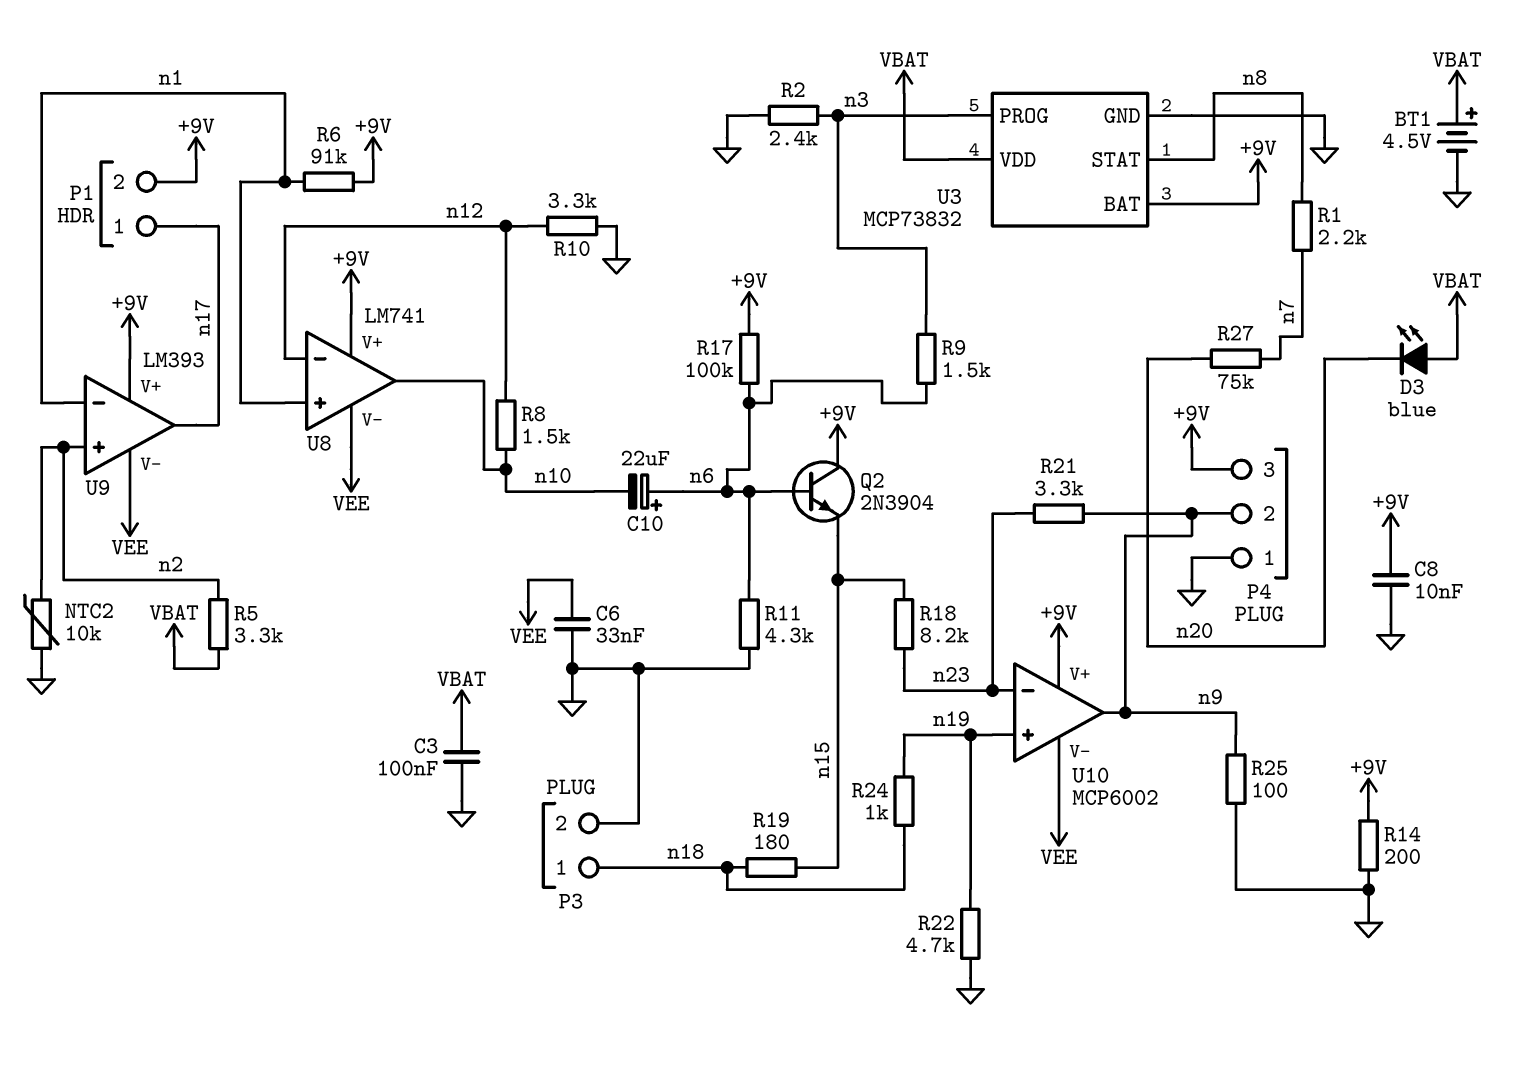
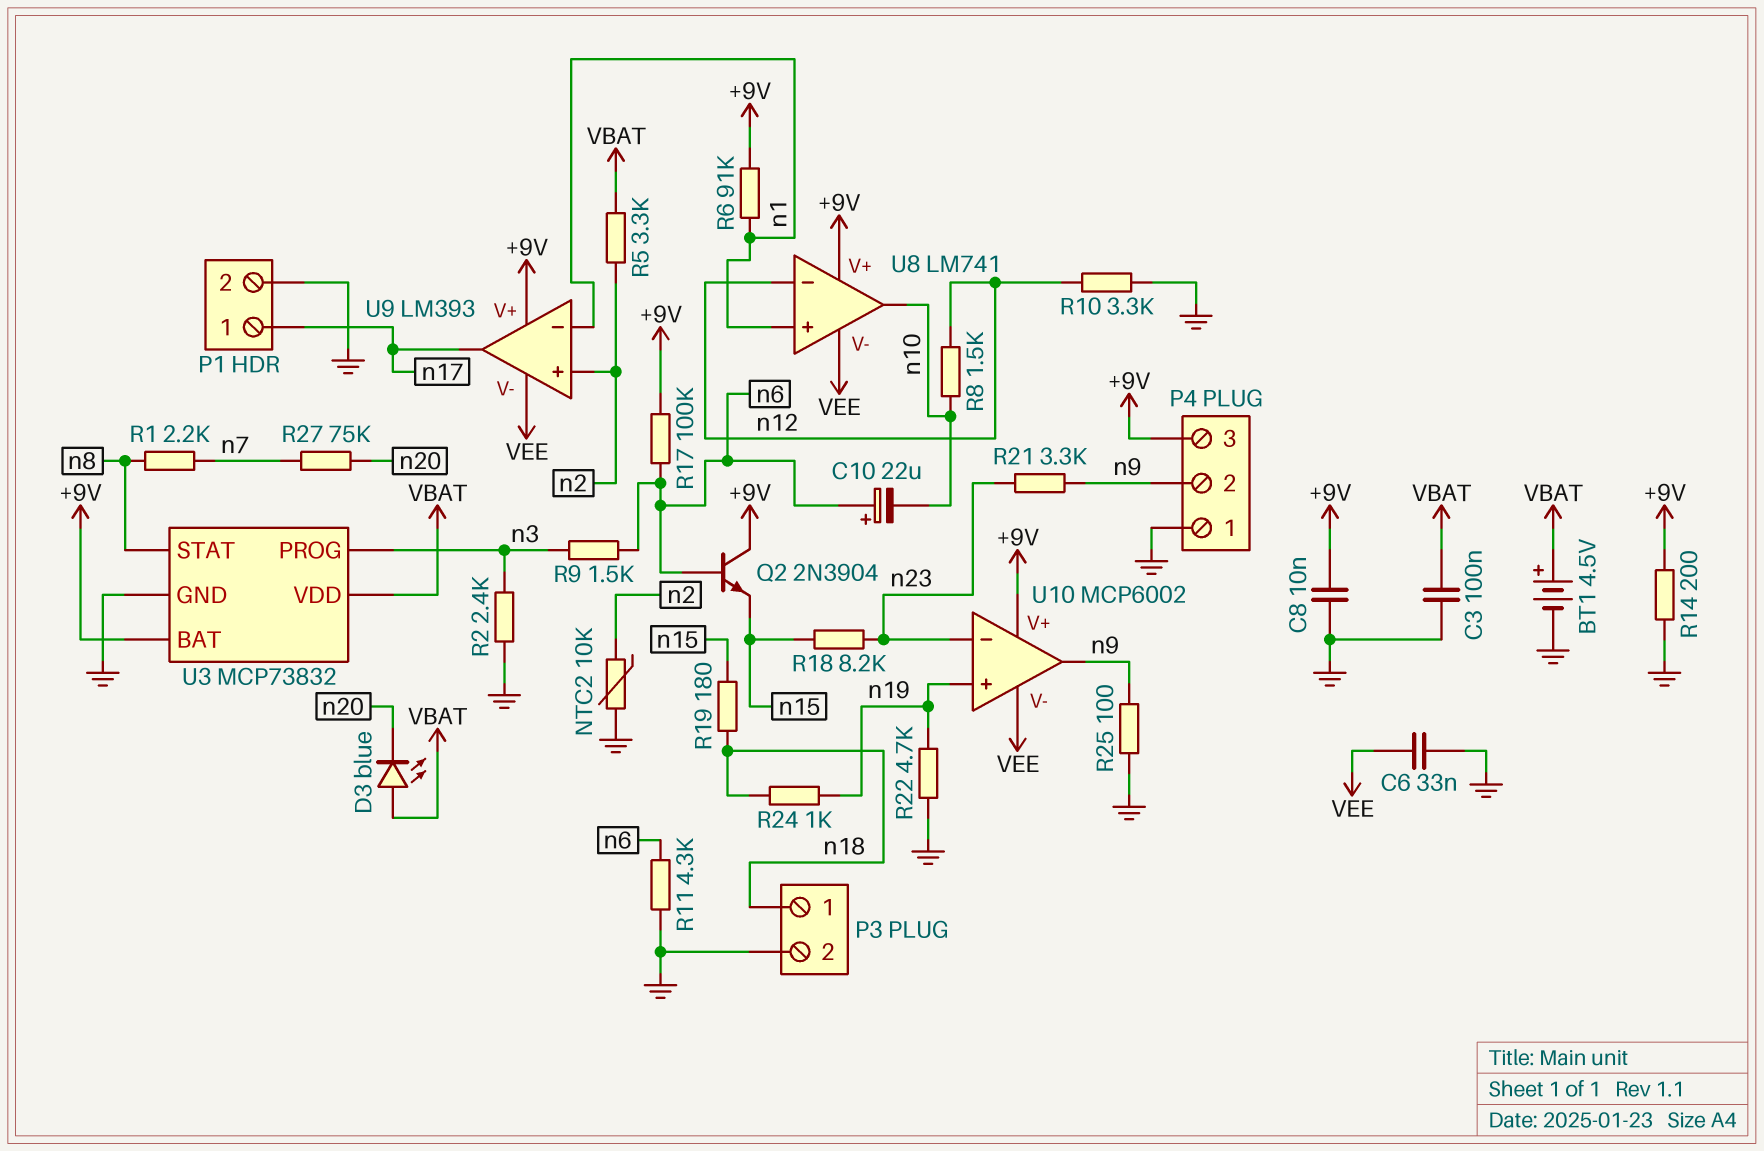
P1 pin 2: +9V -> GND

